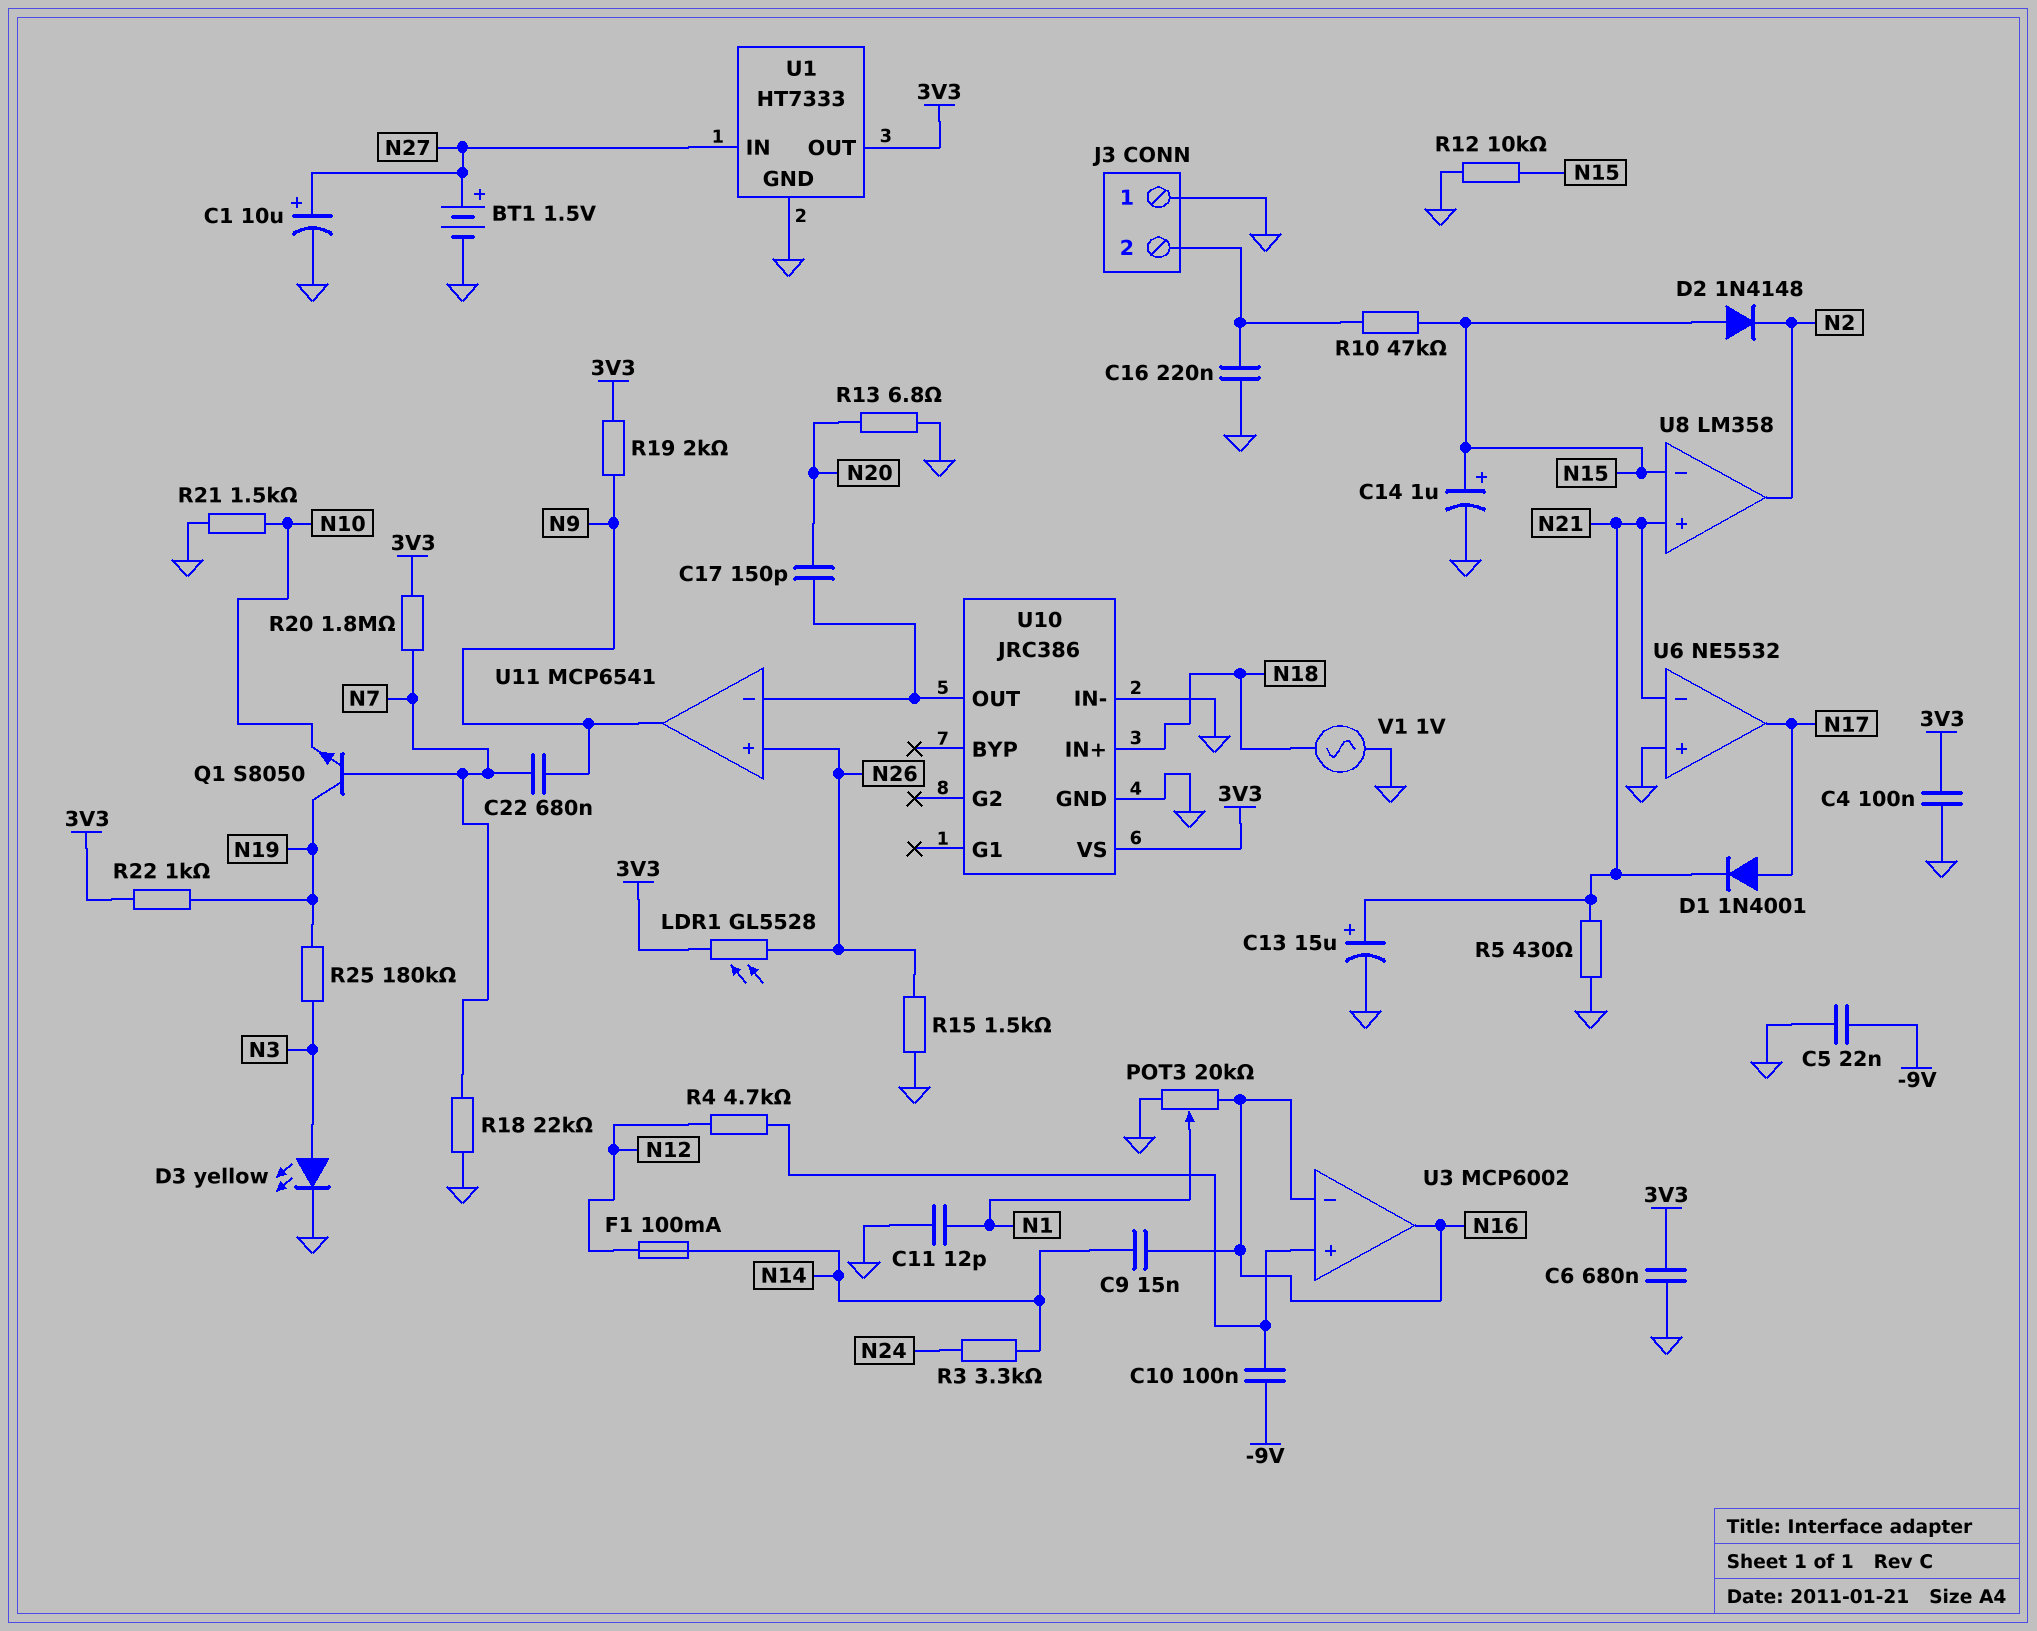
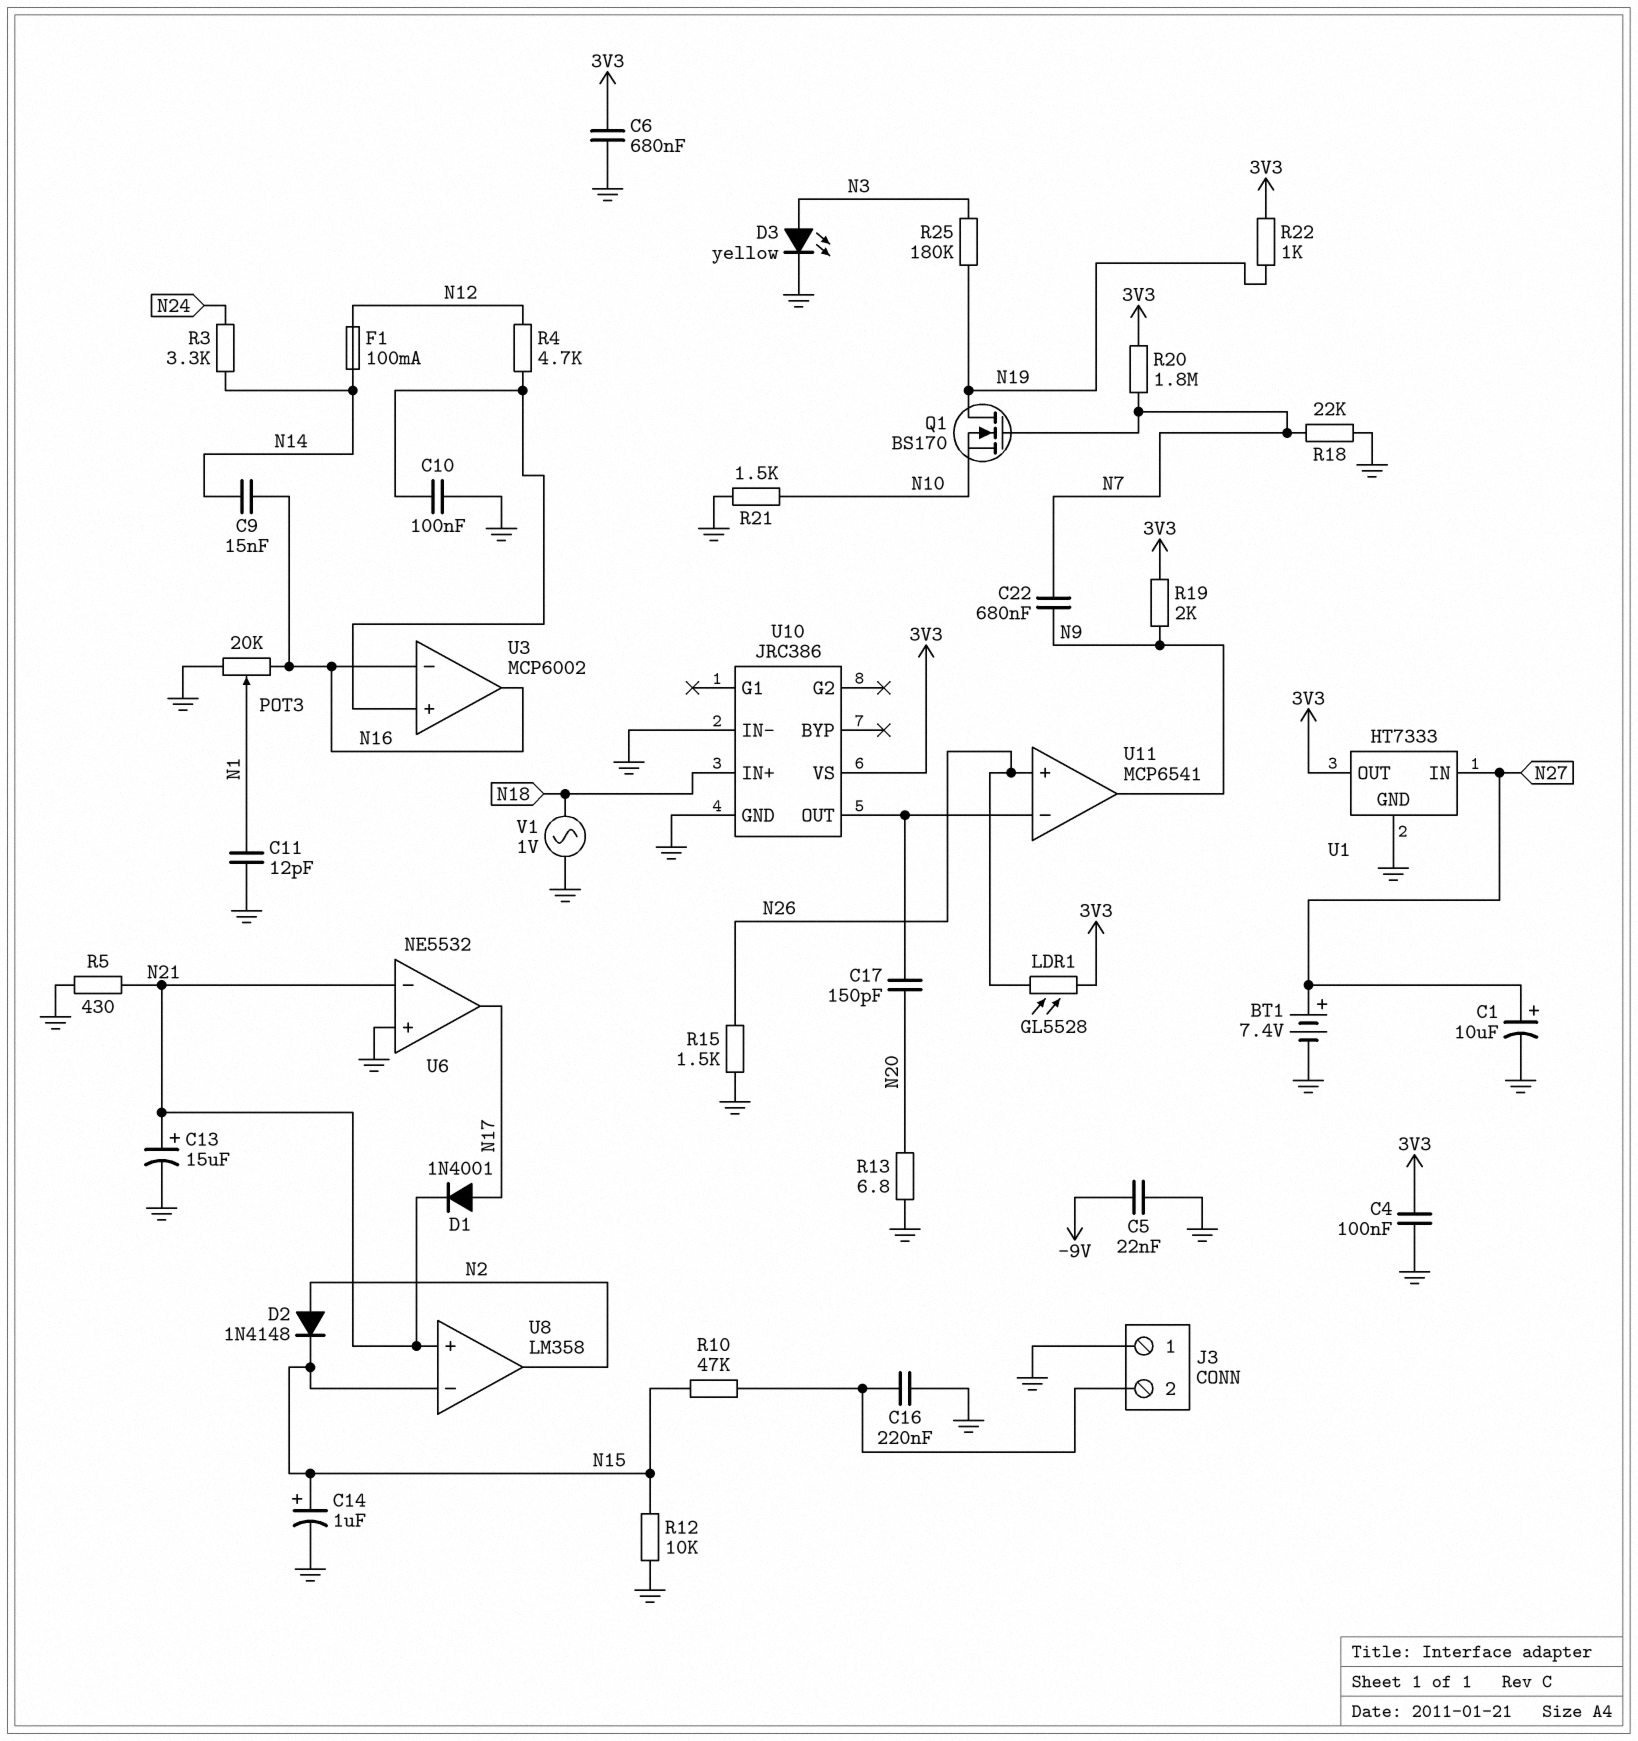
BT1: 1.5V (plus N27, minus GND) -> 7.4V (plus N27, minus GND)
C10: 100nF (-9V, U3/in+) -> 100nF (GND, U3/in+)
D2: diode 1N4148 (A N15, K N2) -> diode 1N4148 (A N2, K N15)
Q1: NPN S8050 (B N7, C N19, E N10) -> NMOS BS170 (G N7, D N19, S N10)

